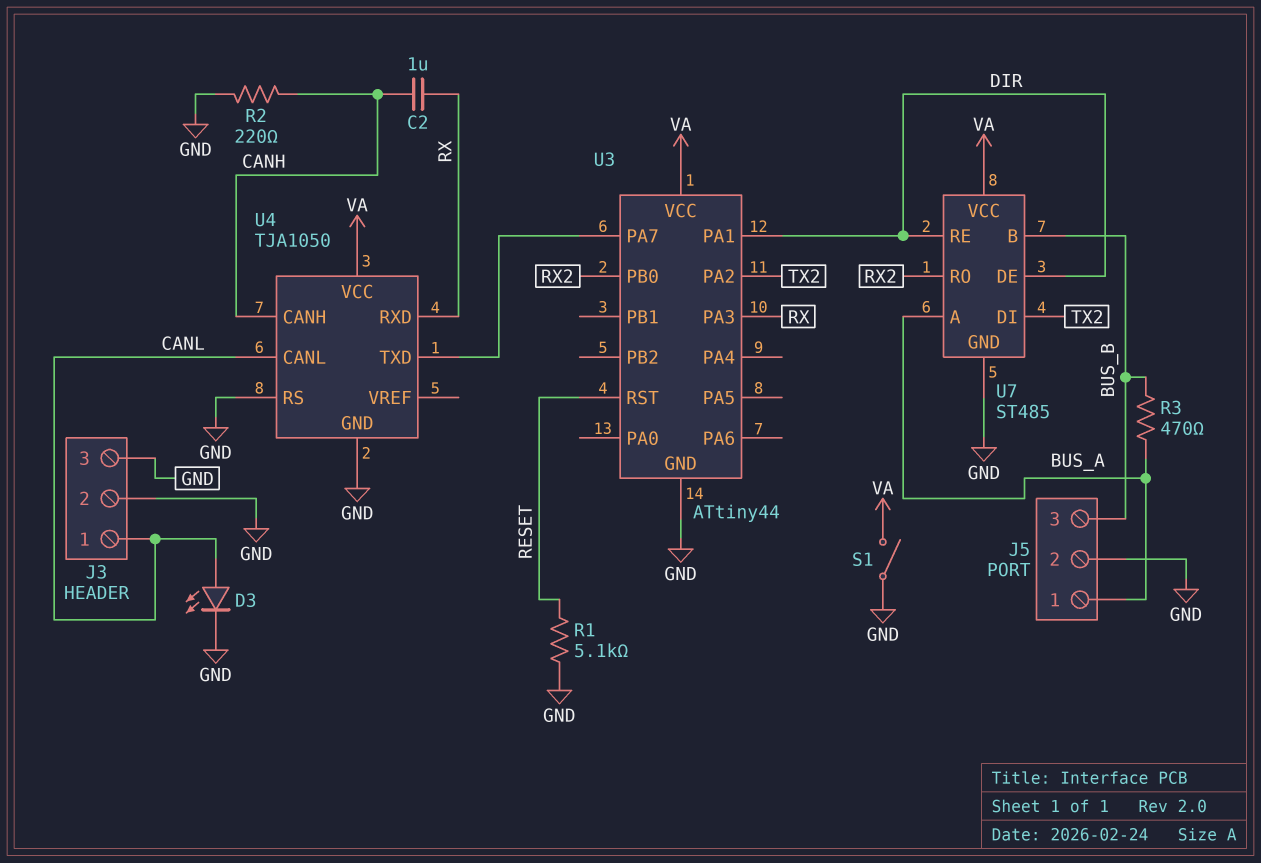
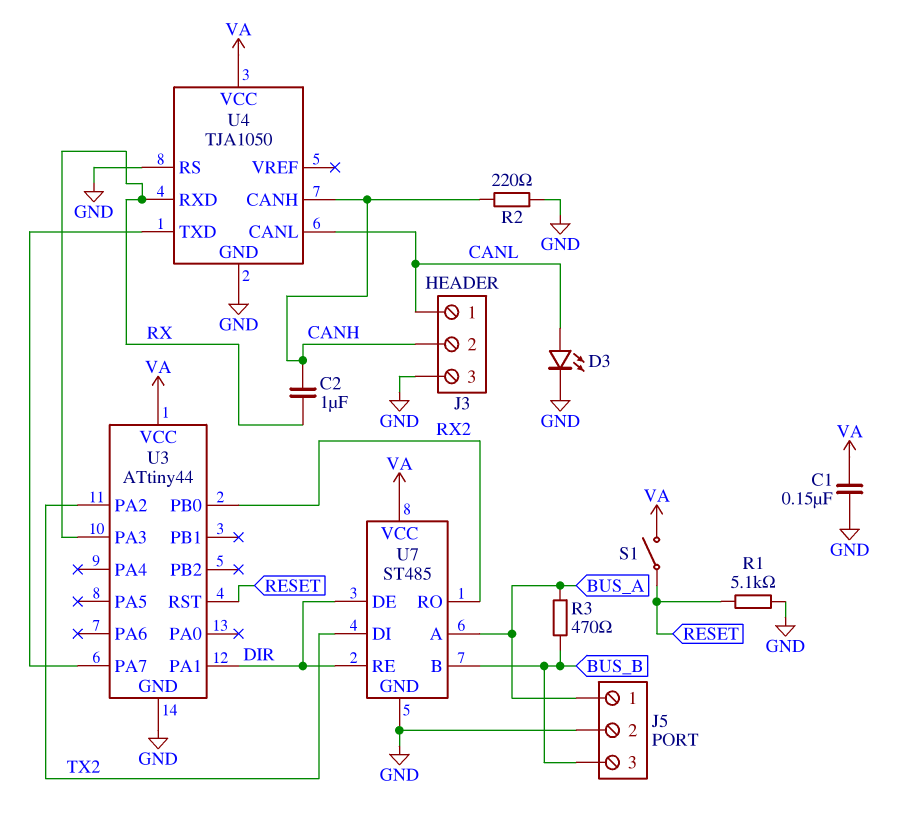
C1: none -> 150nF (GND, VA)
J3 pin 2: GND -> CANH
S1: switch (GND, VA) -> switch (RESET, VA)

